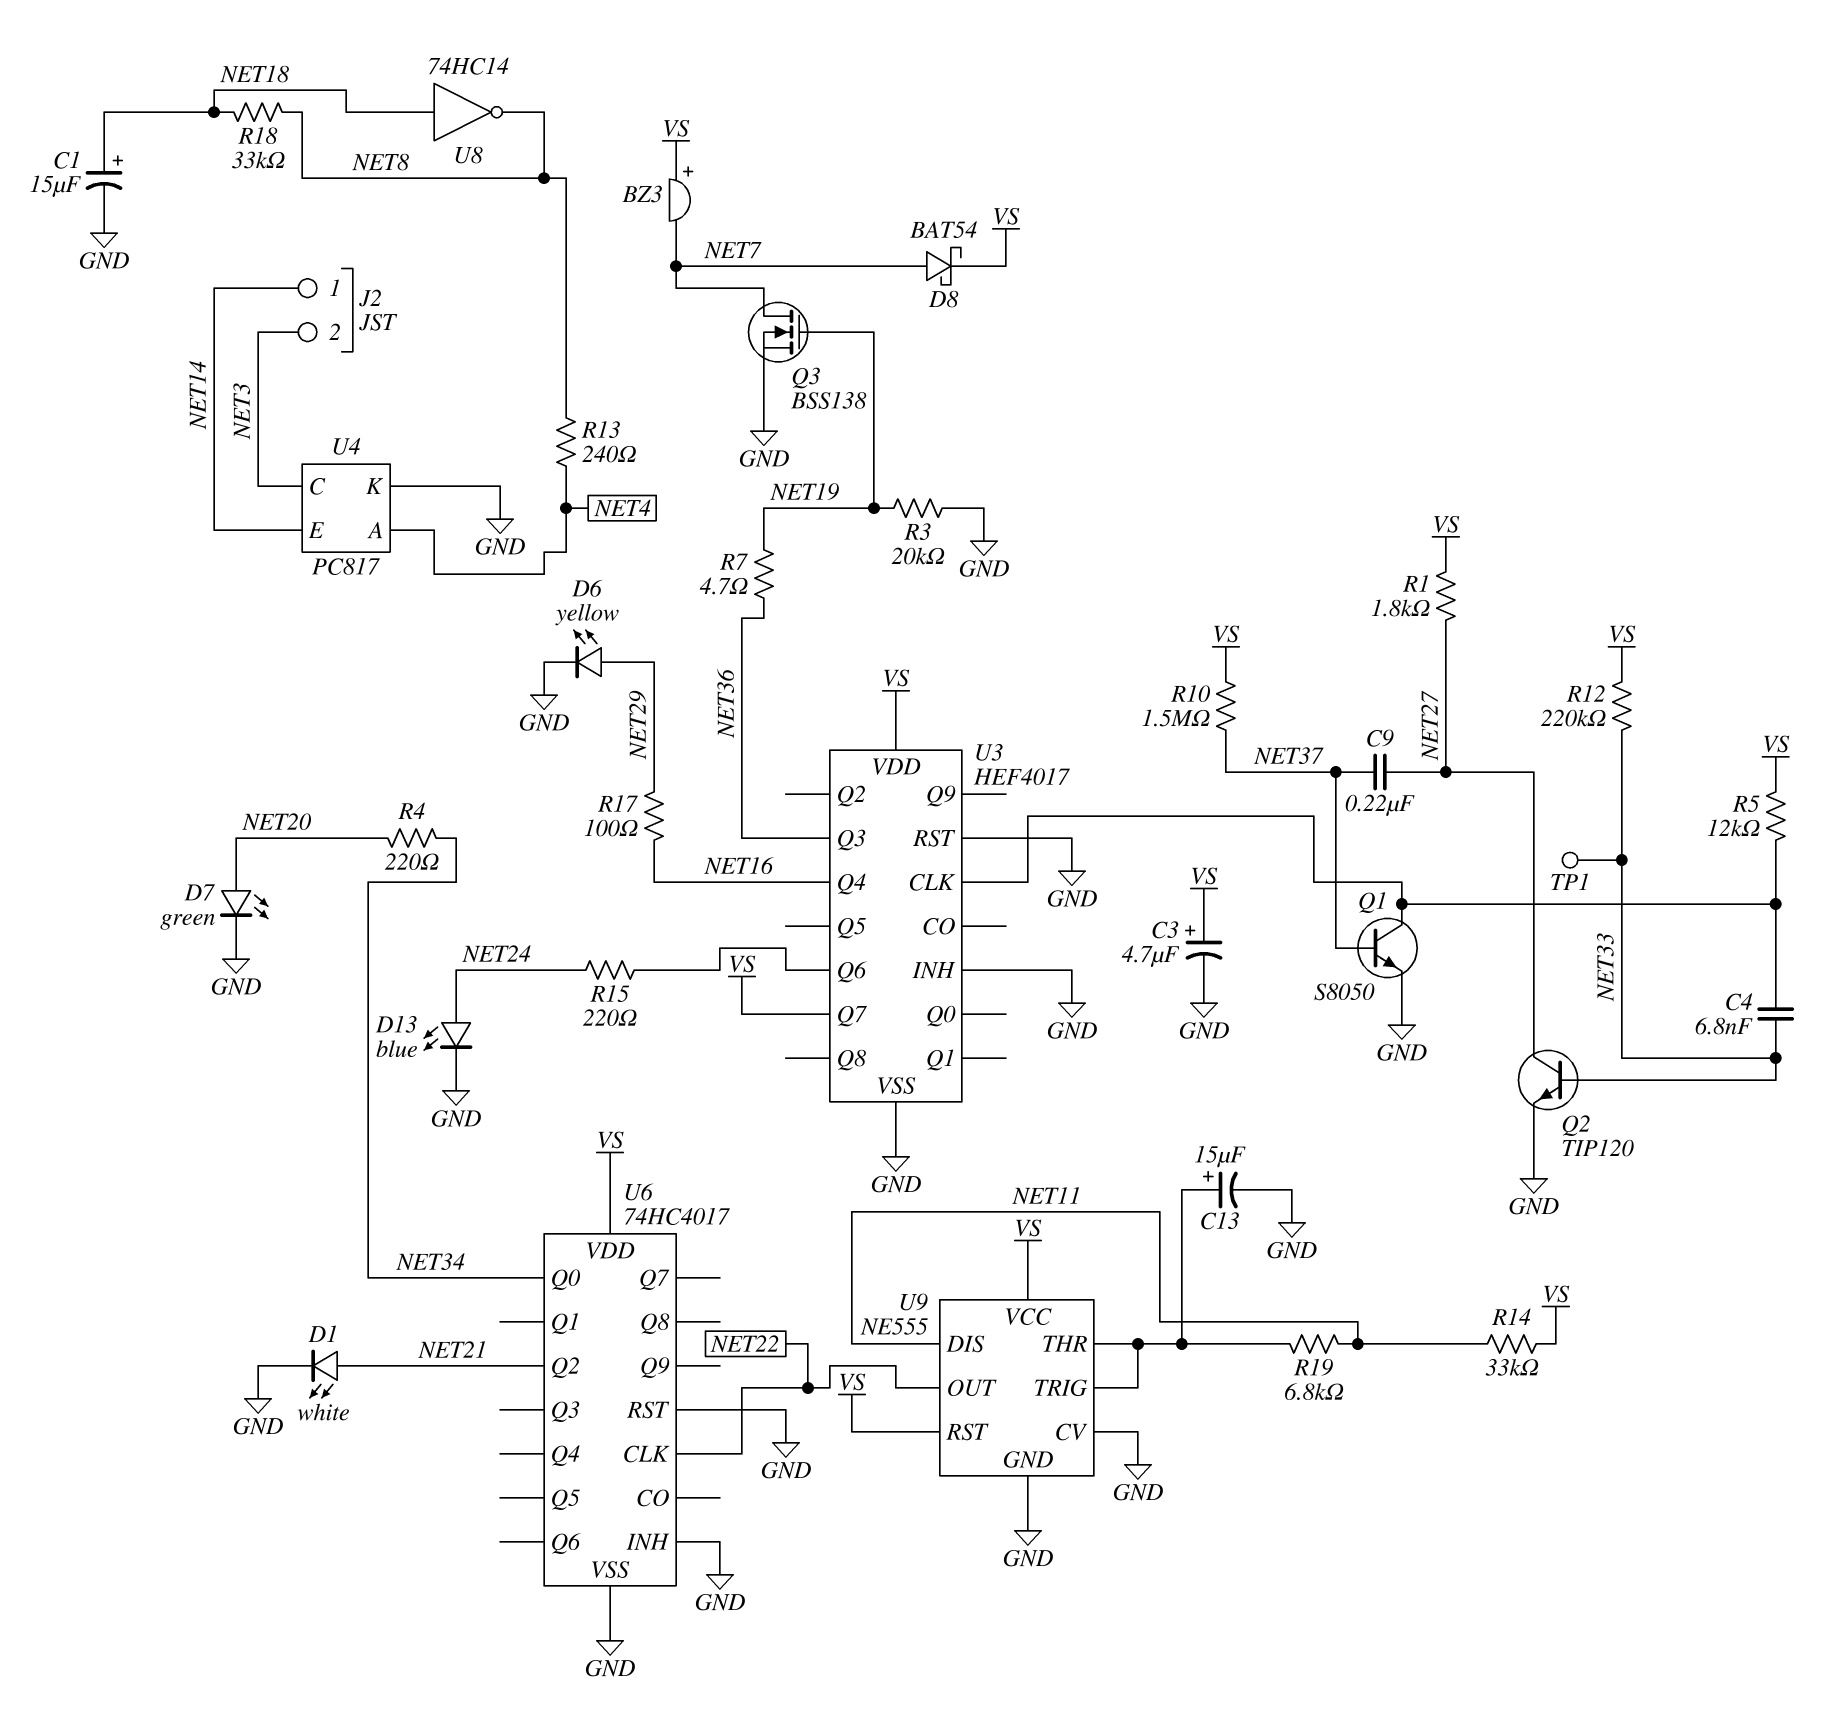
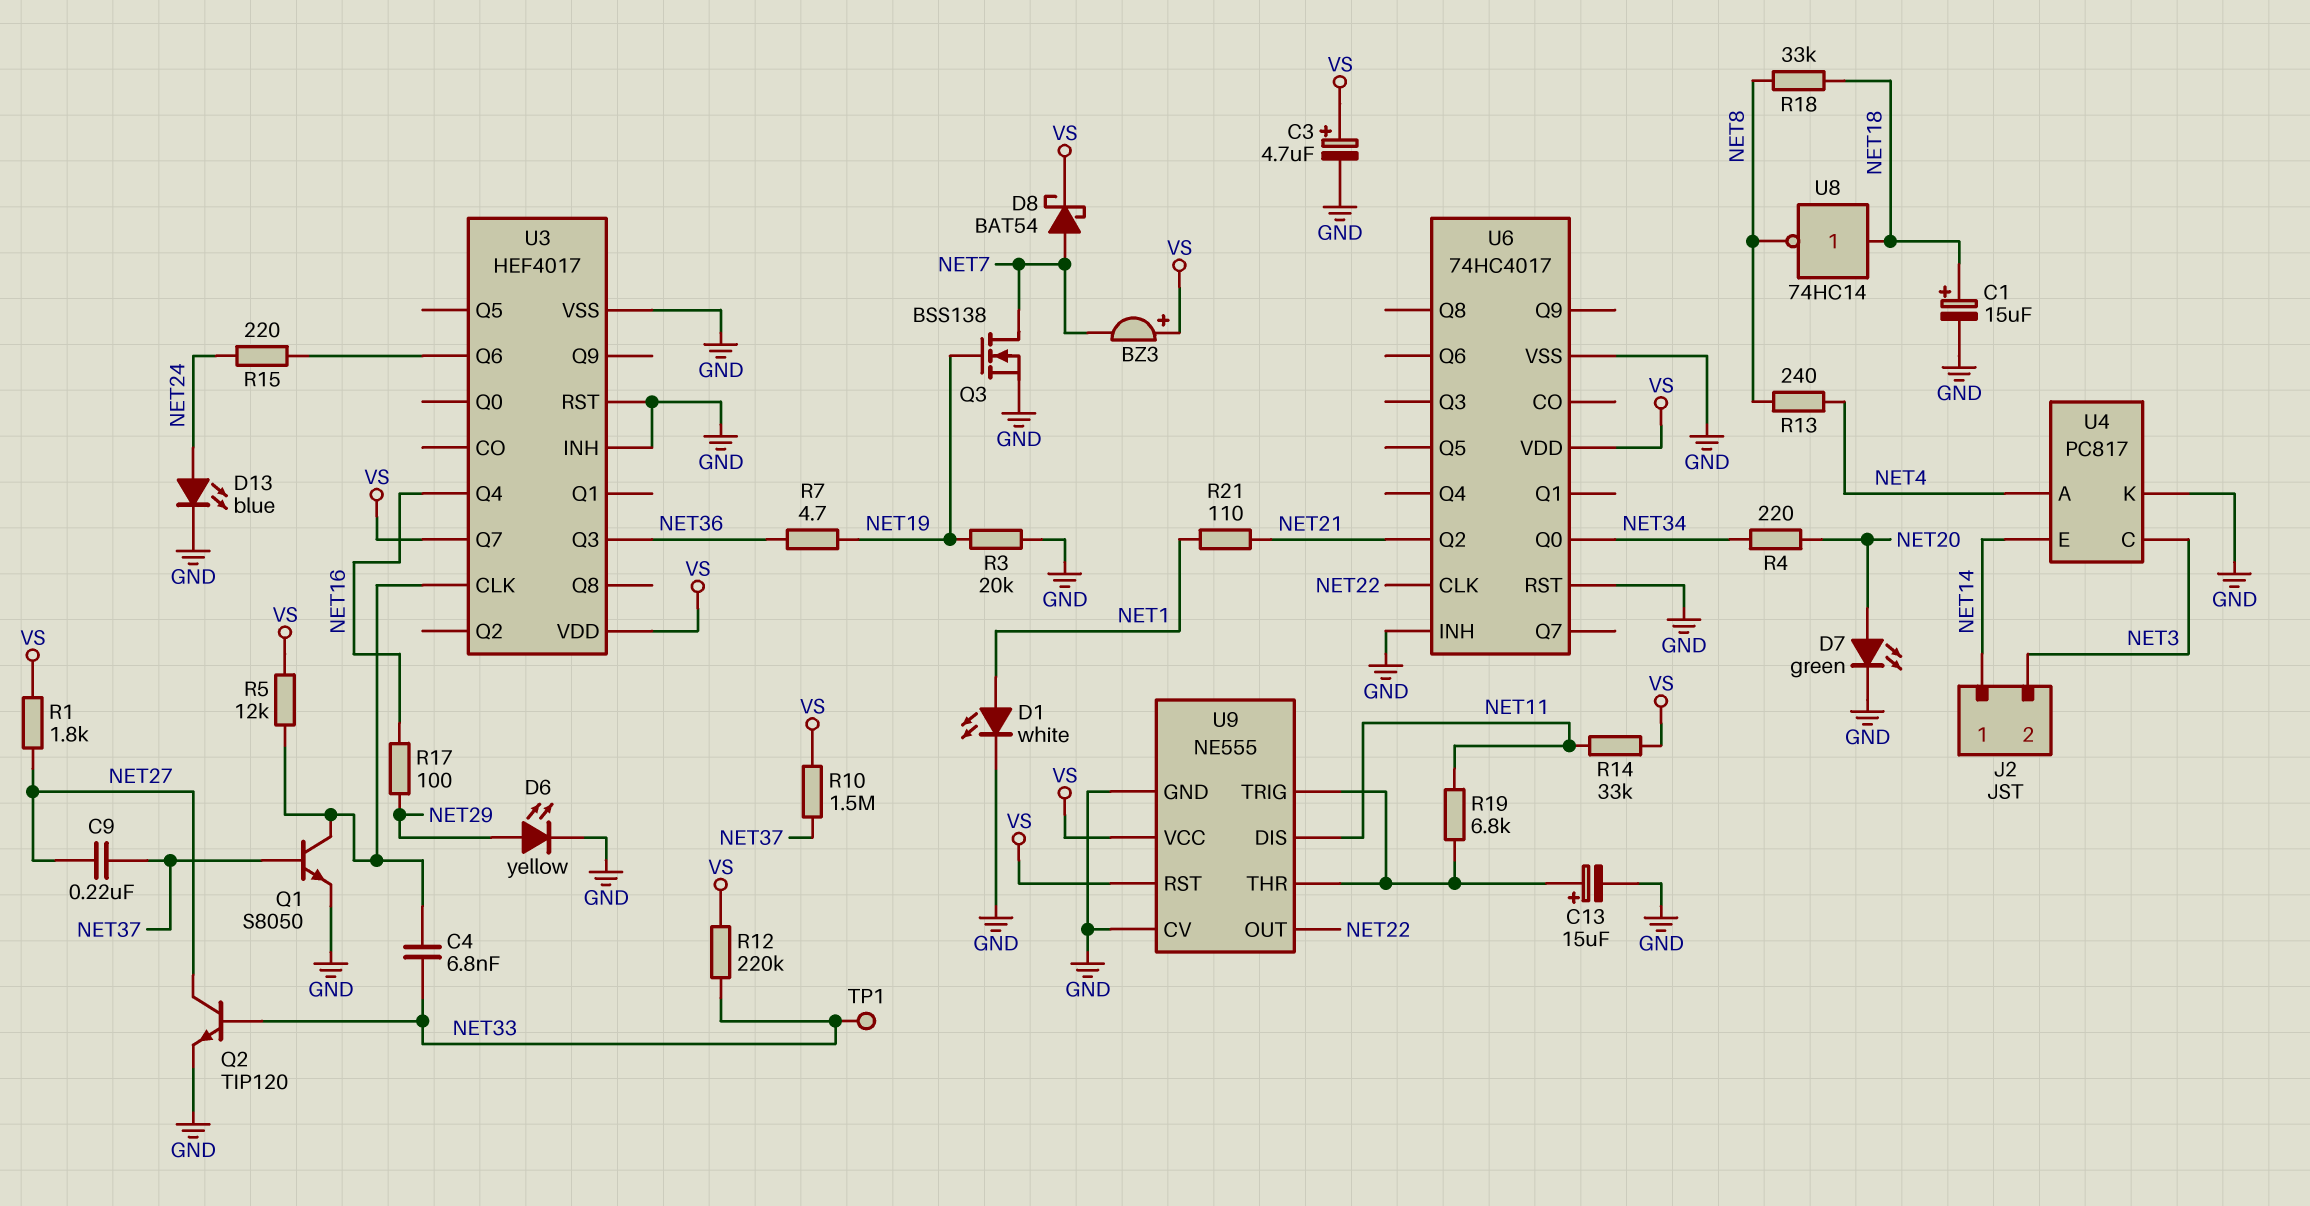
D1: LED white (A NET21, K GND) -> LED white (A NET1, K GND)
R21: none -> 110 (NET1, NET21)

